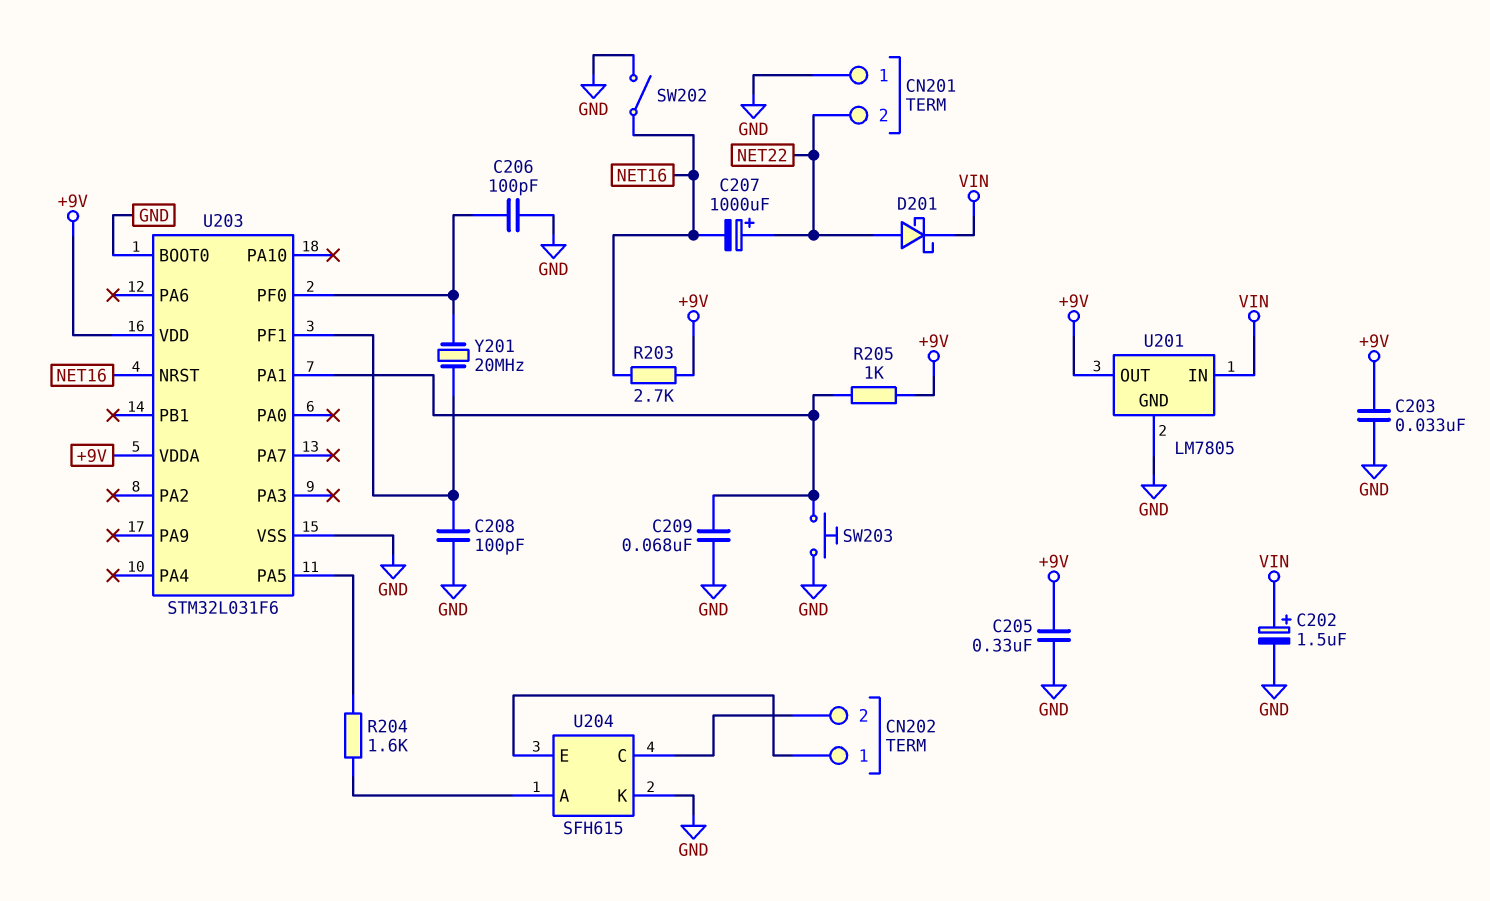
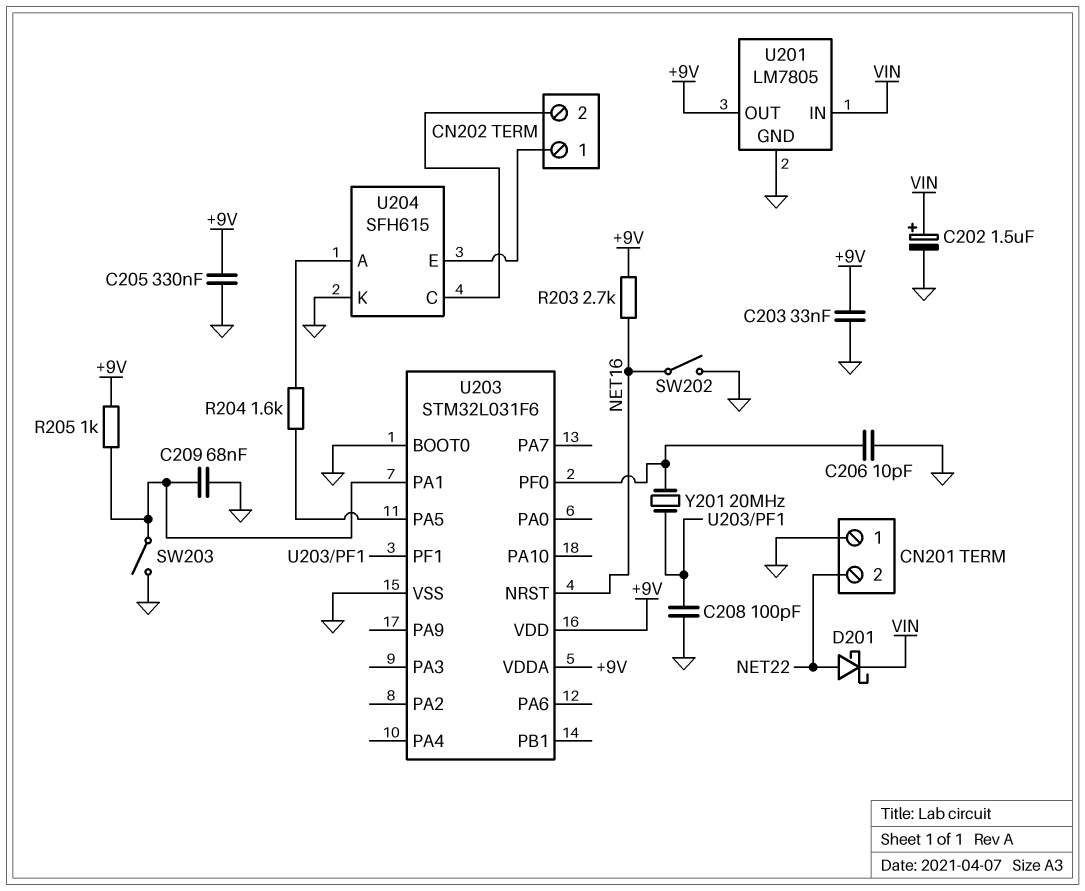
C206: 100pF (GND, U203/PF0) -> 10pF (GND, U203/PF0)
C207: 1000uF (plus NET22, minus NET16) -> none
SW203: button (GND, U203/PA1) -> switch (GND, U203/PA1)

